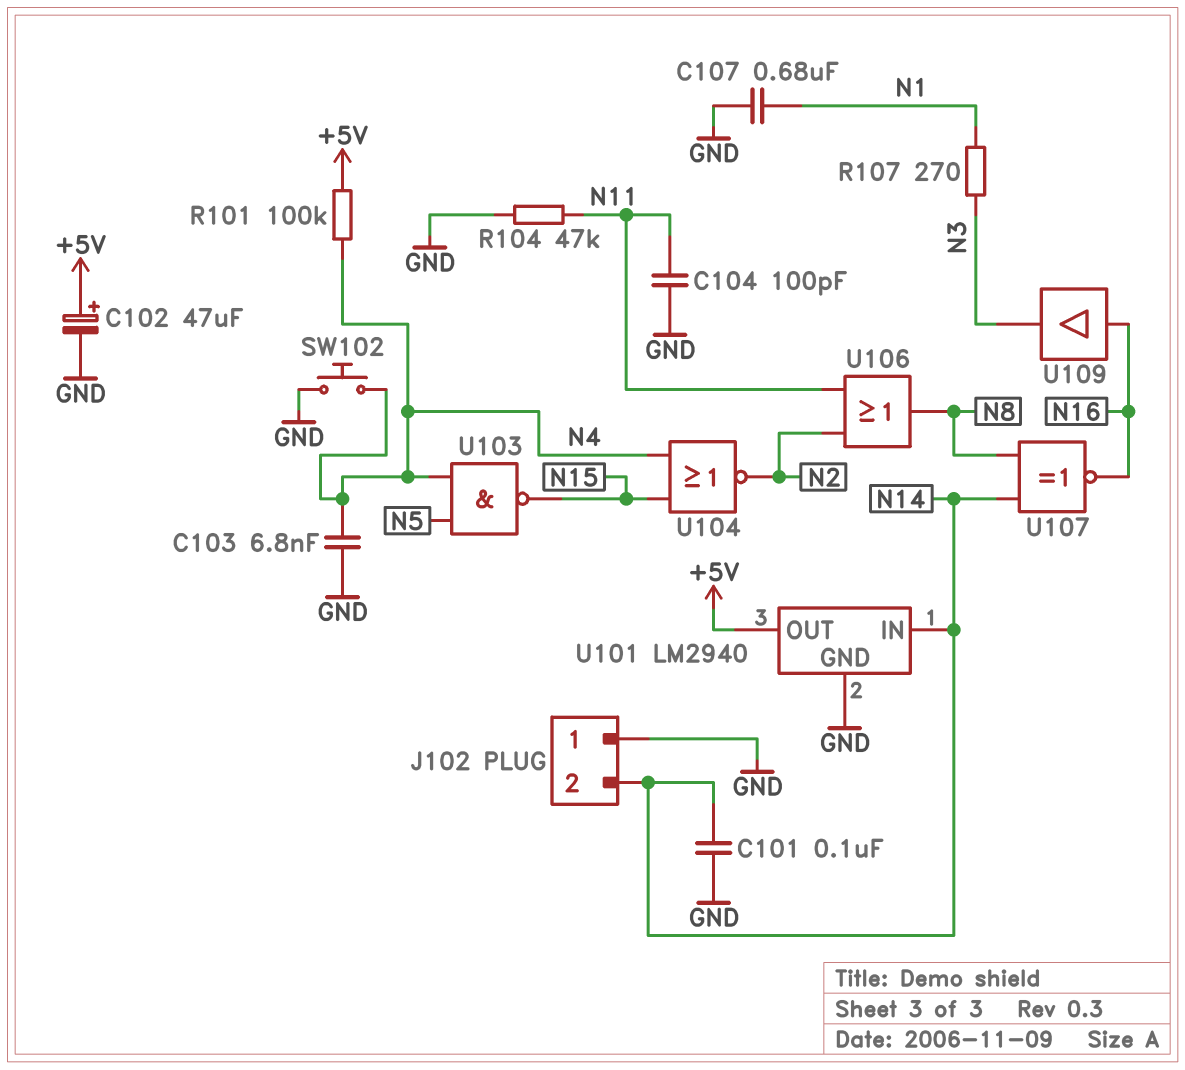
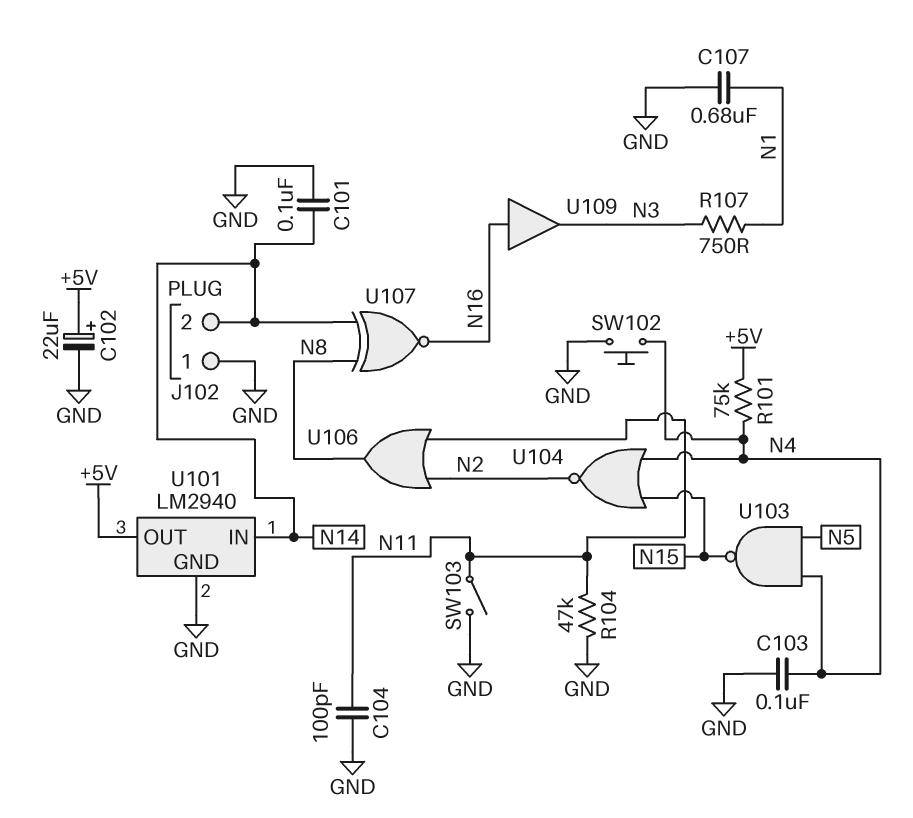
C102: 47uF (plus +5V, minus GND) -> 22uF (plus +5V, minus GND)
C103: 6.8nF (GND, N4) -> 100nF (GND, N4)
R101: 100k (+5V, N4) -> 75k (+5V, N4)
R107: 270 (N1, N3) -> 750 (N1, N3)
SW103: none -> switch (GND, N11)

